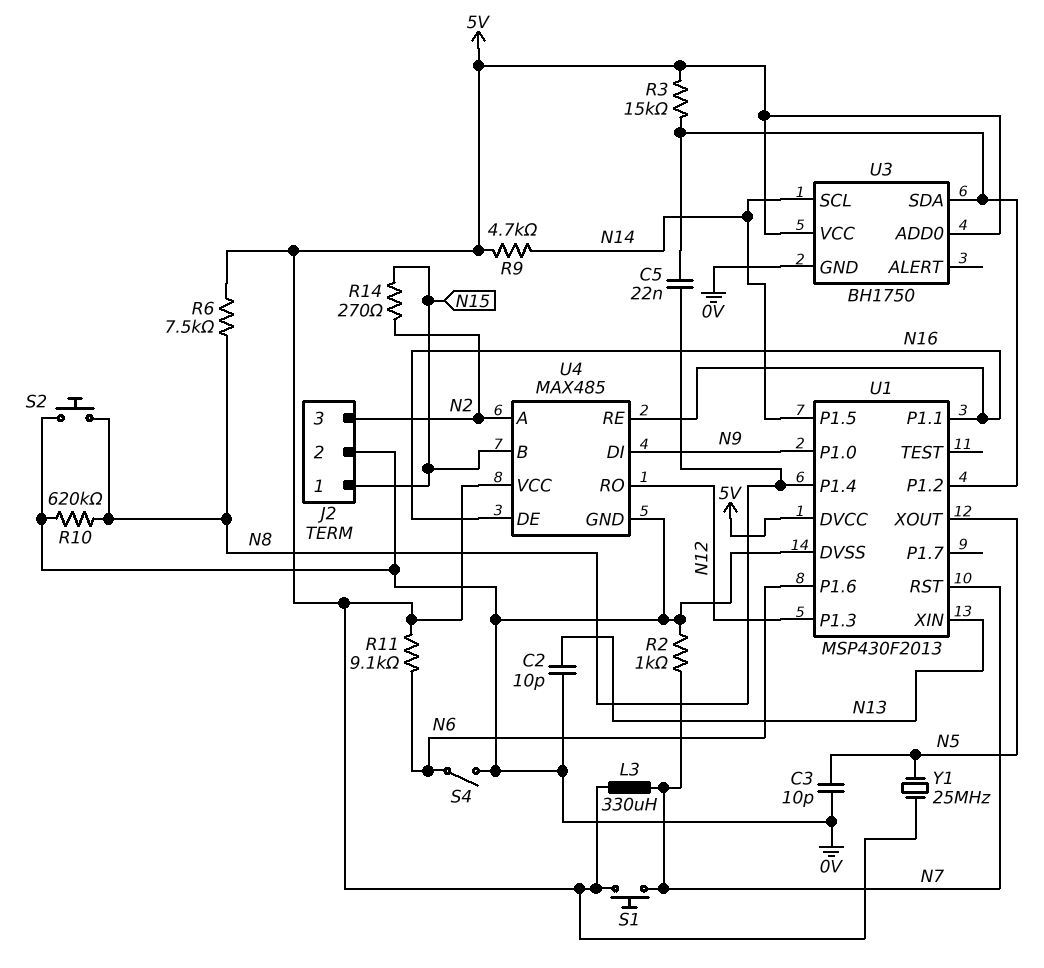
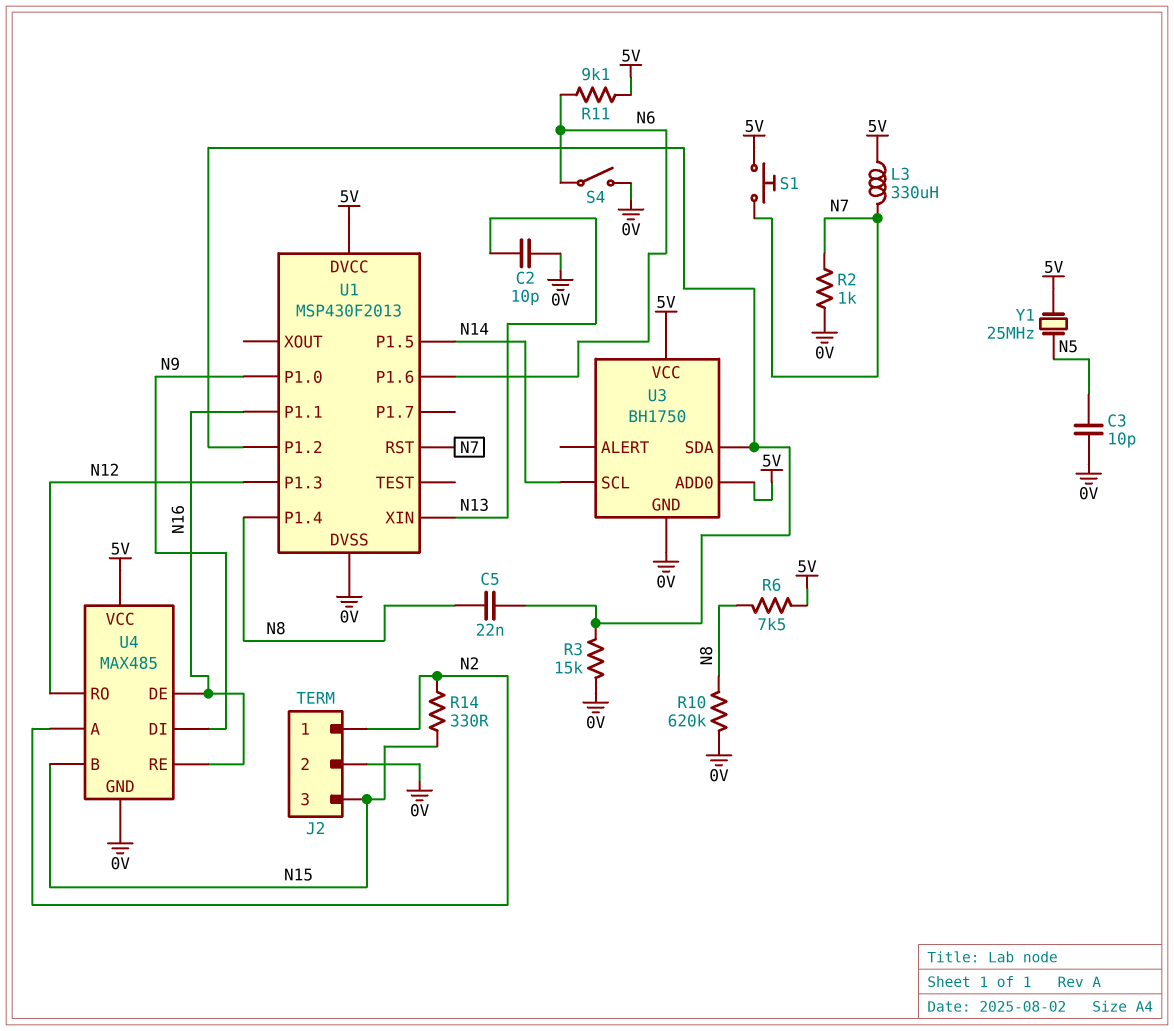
J2 pin 1: N15 -> N2
J2 pin 3: N2 -> N15
R3: 15k (5V, U1/P1.2) -> 15k (0V, U1/P1.2)
R9: 4.7k (5V, N14) -> none
R14: 270 (N2, N15) -> 330 (N2, N15)
S2: button (0V, N8) -> none
U1 pin XOUT: N5 -> none

